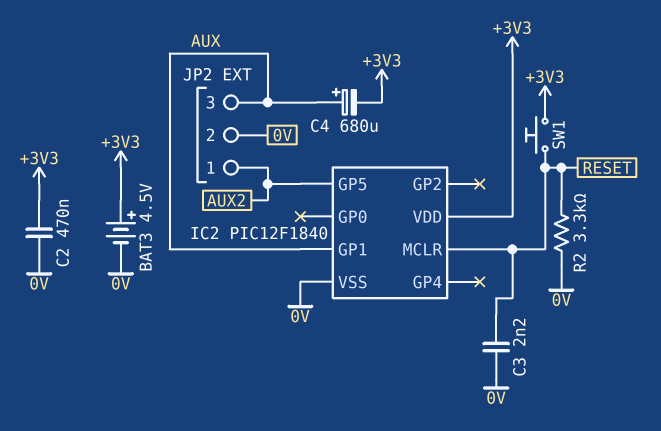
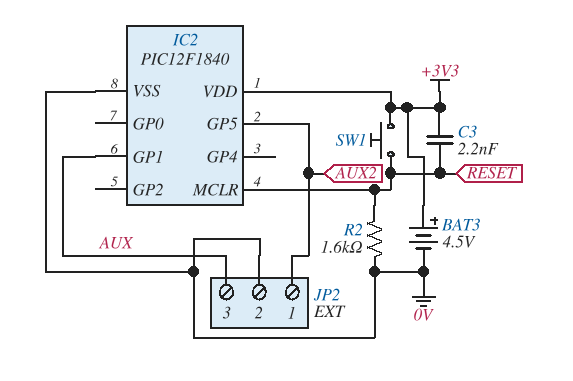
C2: 470nF (+3V3, 0V) -> none
C3: 2.2nF (0V, RESET) -> 2.2nF (+3V3, RESET)
C4: 680uF (plus AUX, minus +3V3) -> none
R2: 3.3k (0V, RESET) -> 1.6k (0V, RESET)

